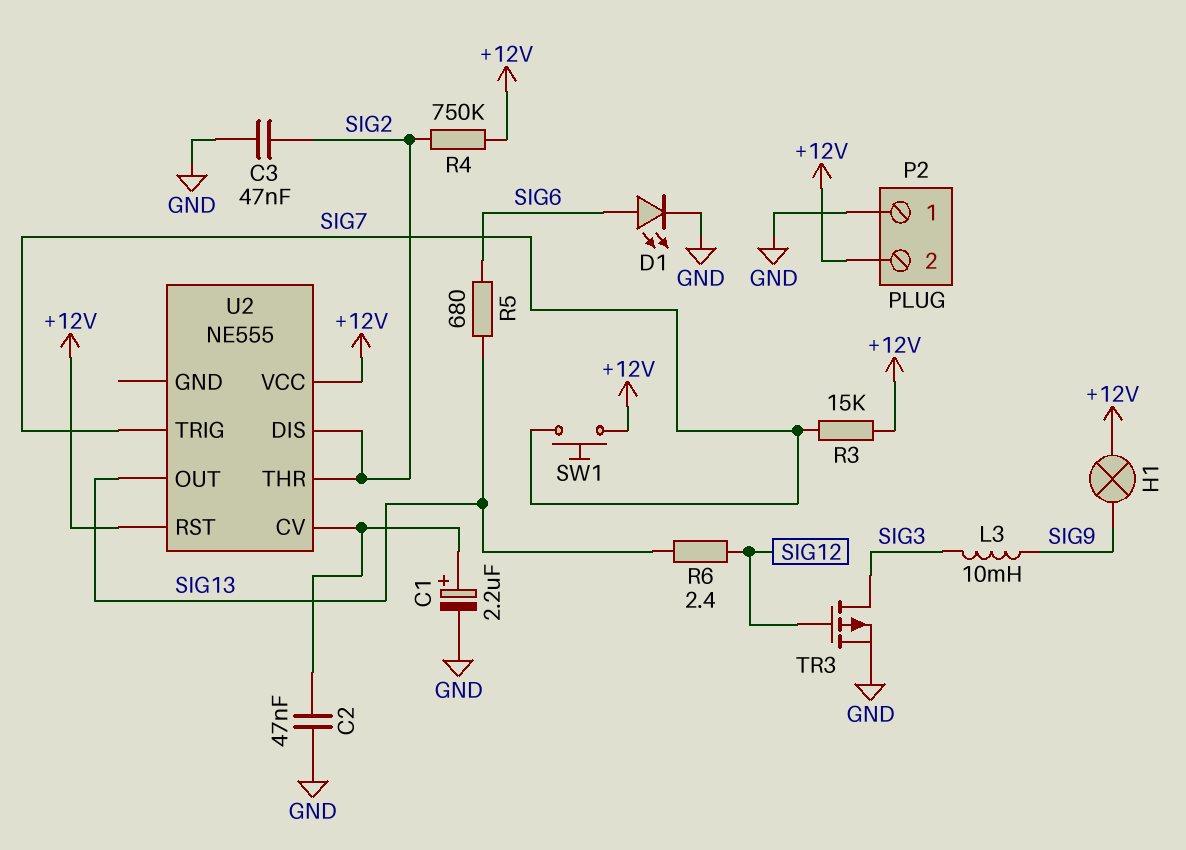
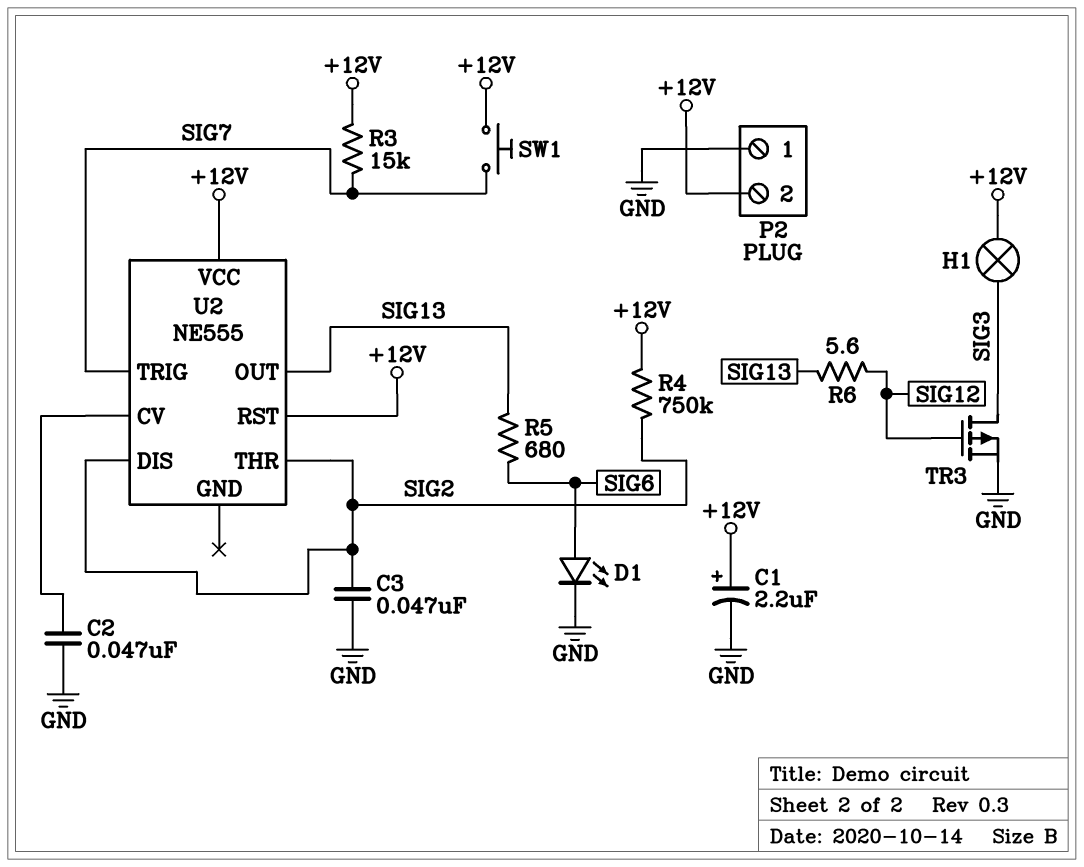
C1: 2.2uF (plus U2/CV, minus GND) -> 2.2uF (plus +12V, minus GND)
H1: lamp (+12V, SIG9) -> lamp (+12V, SIG3)
L3: 10mH (SIG3, SIG9) -> none
R6: 2.4 (SIG12, SIG13) -> 5.6 (SIG12, SIG13)

